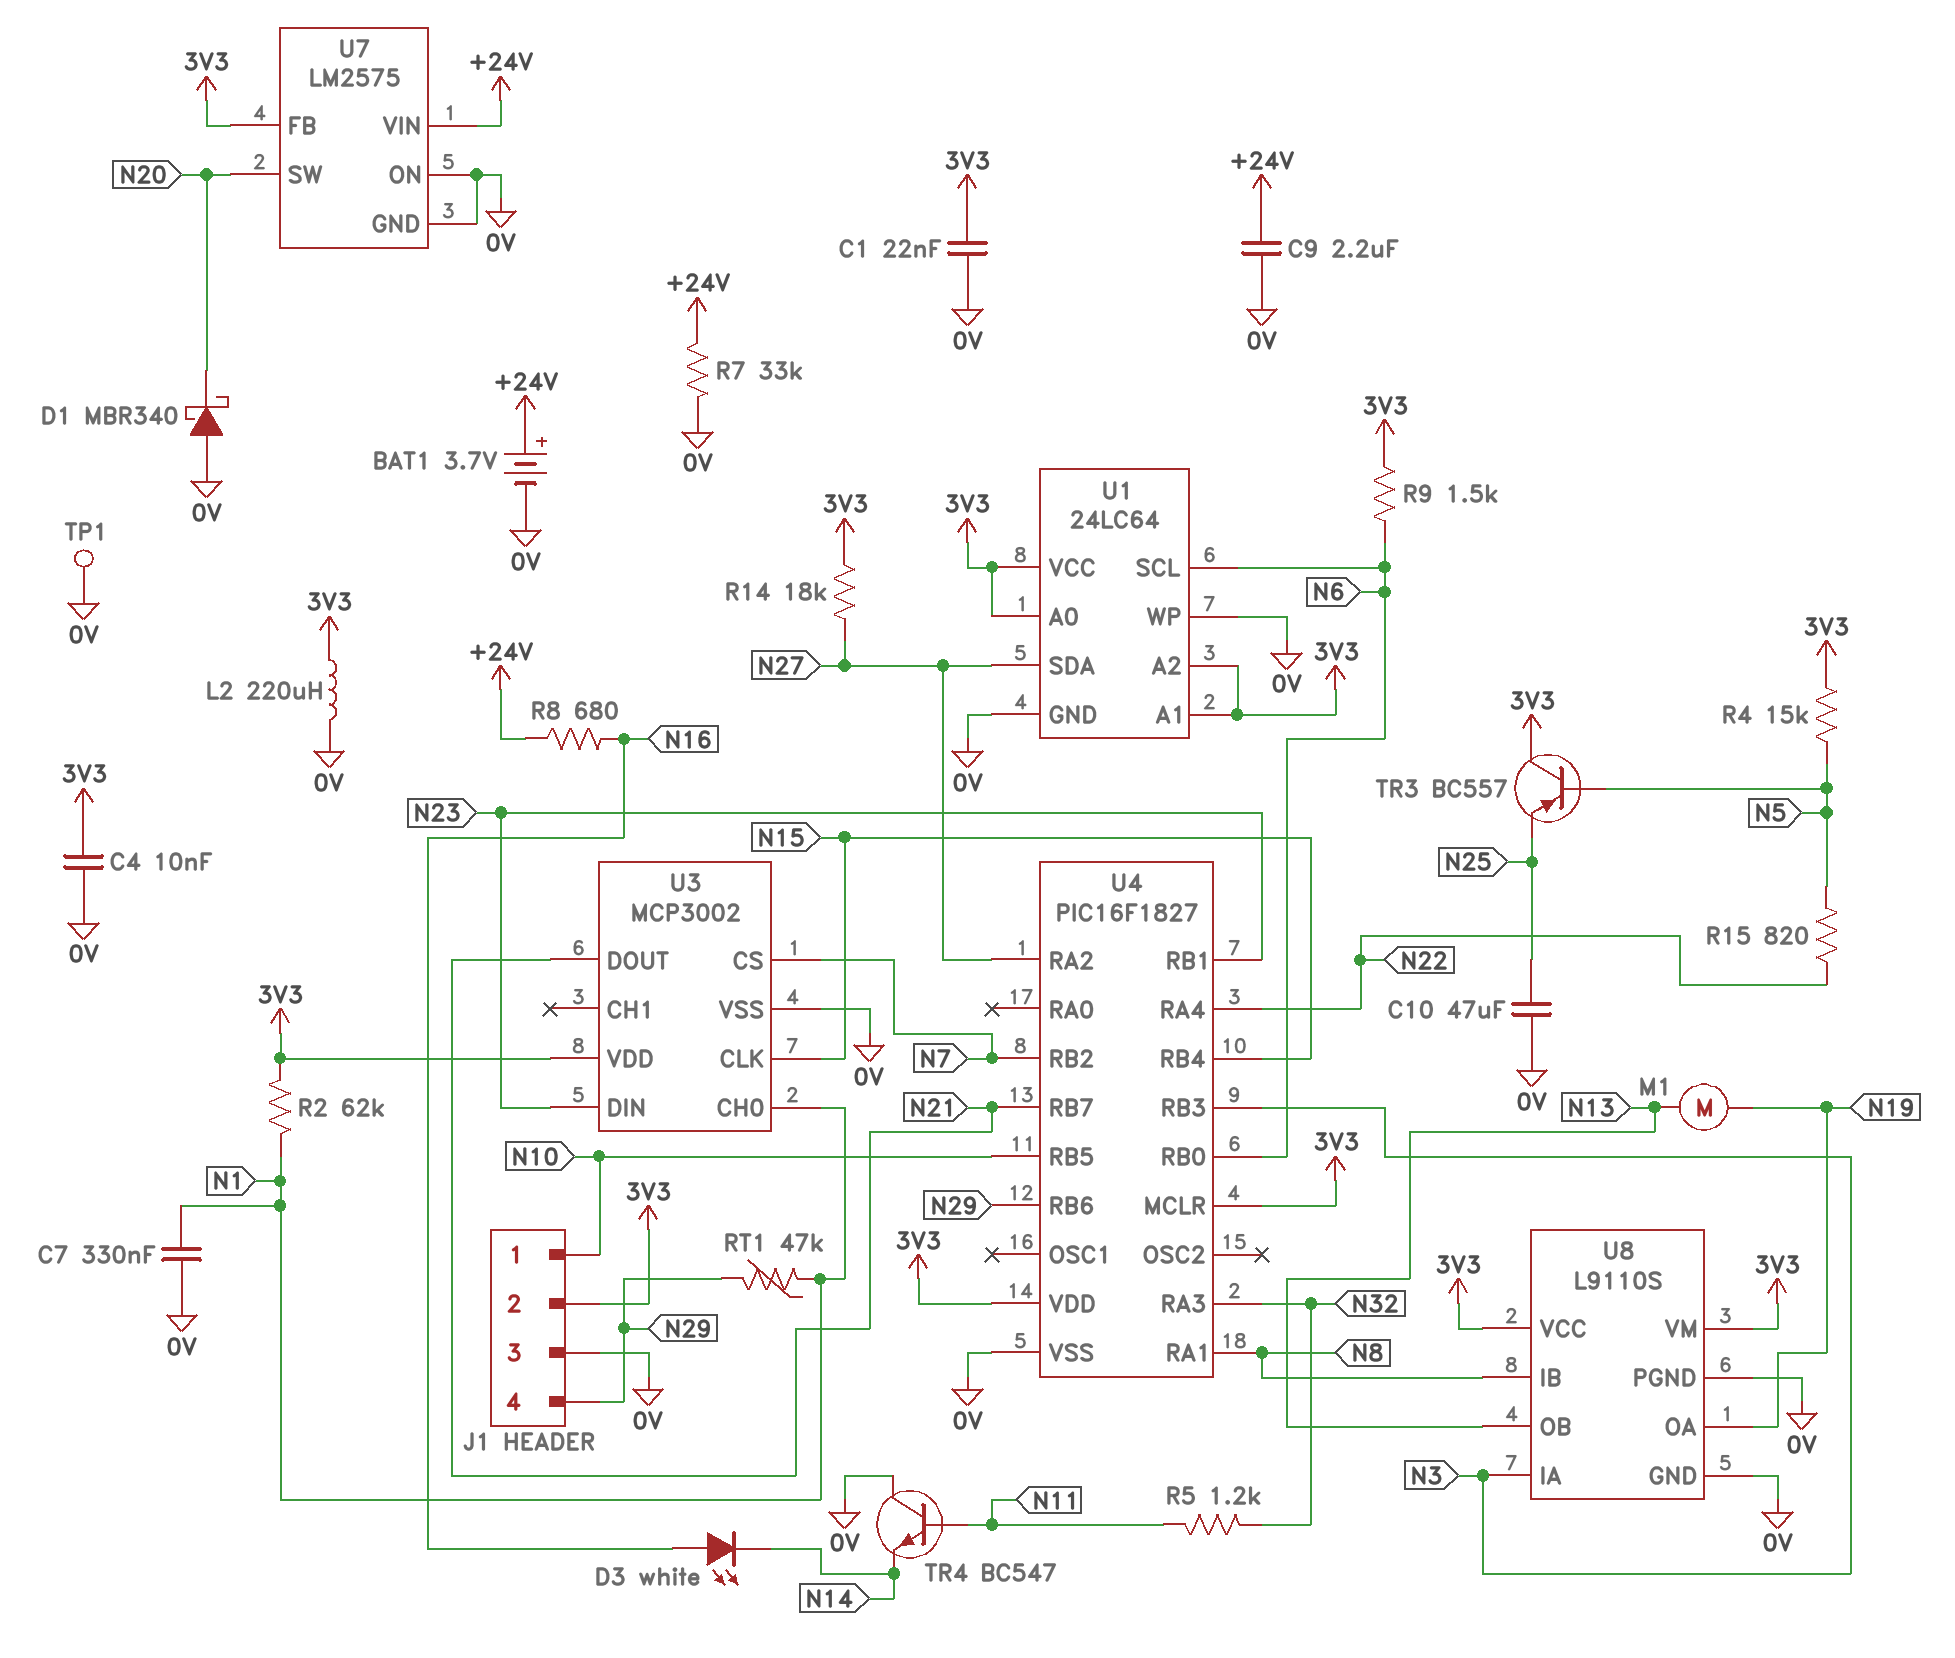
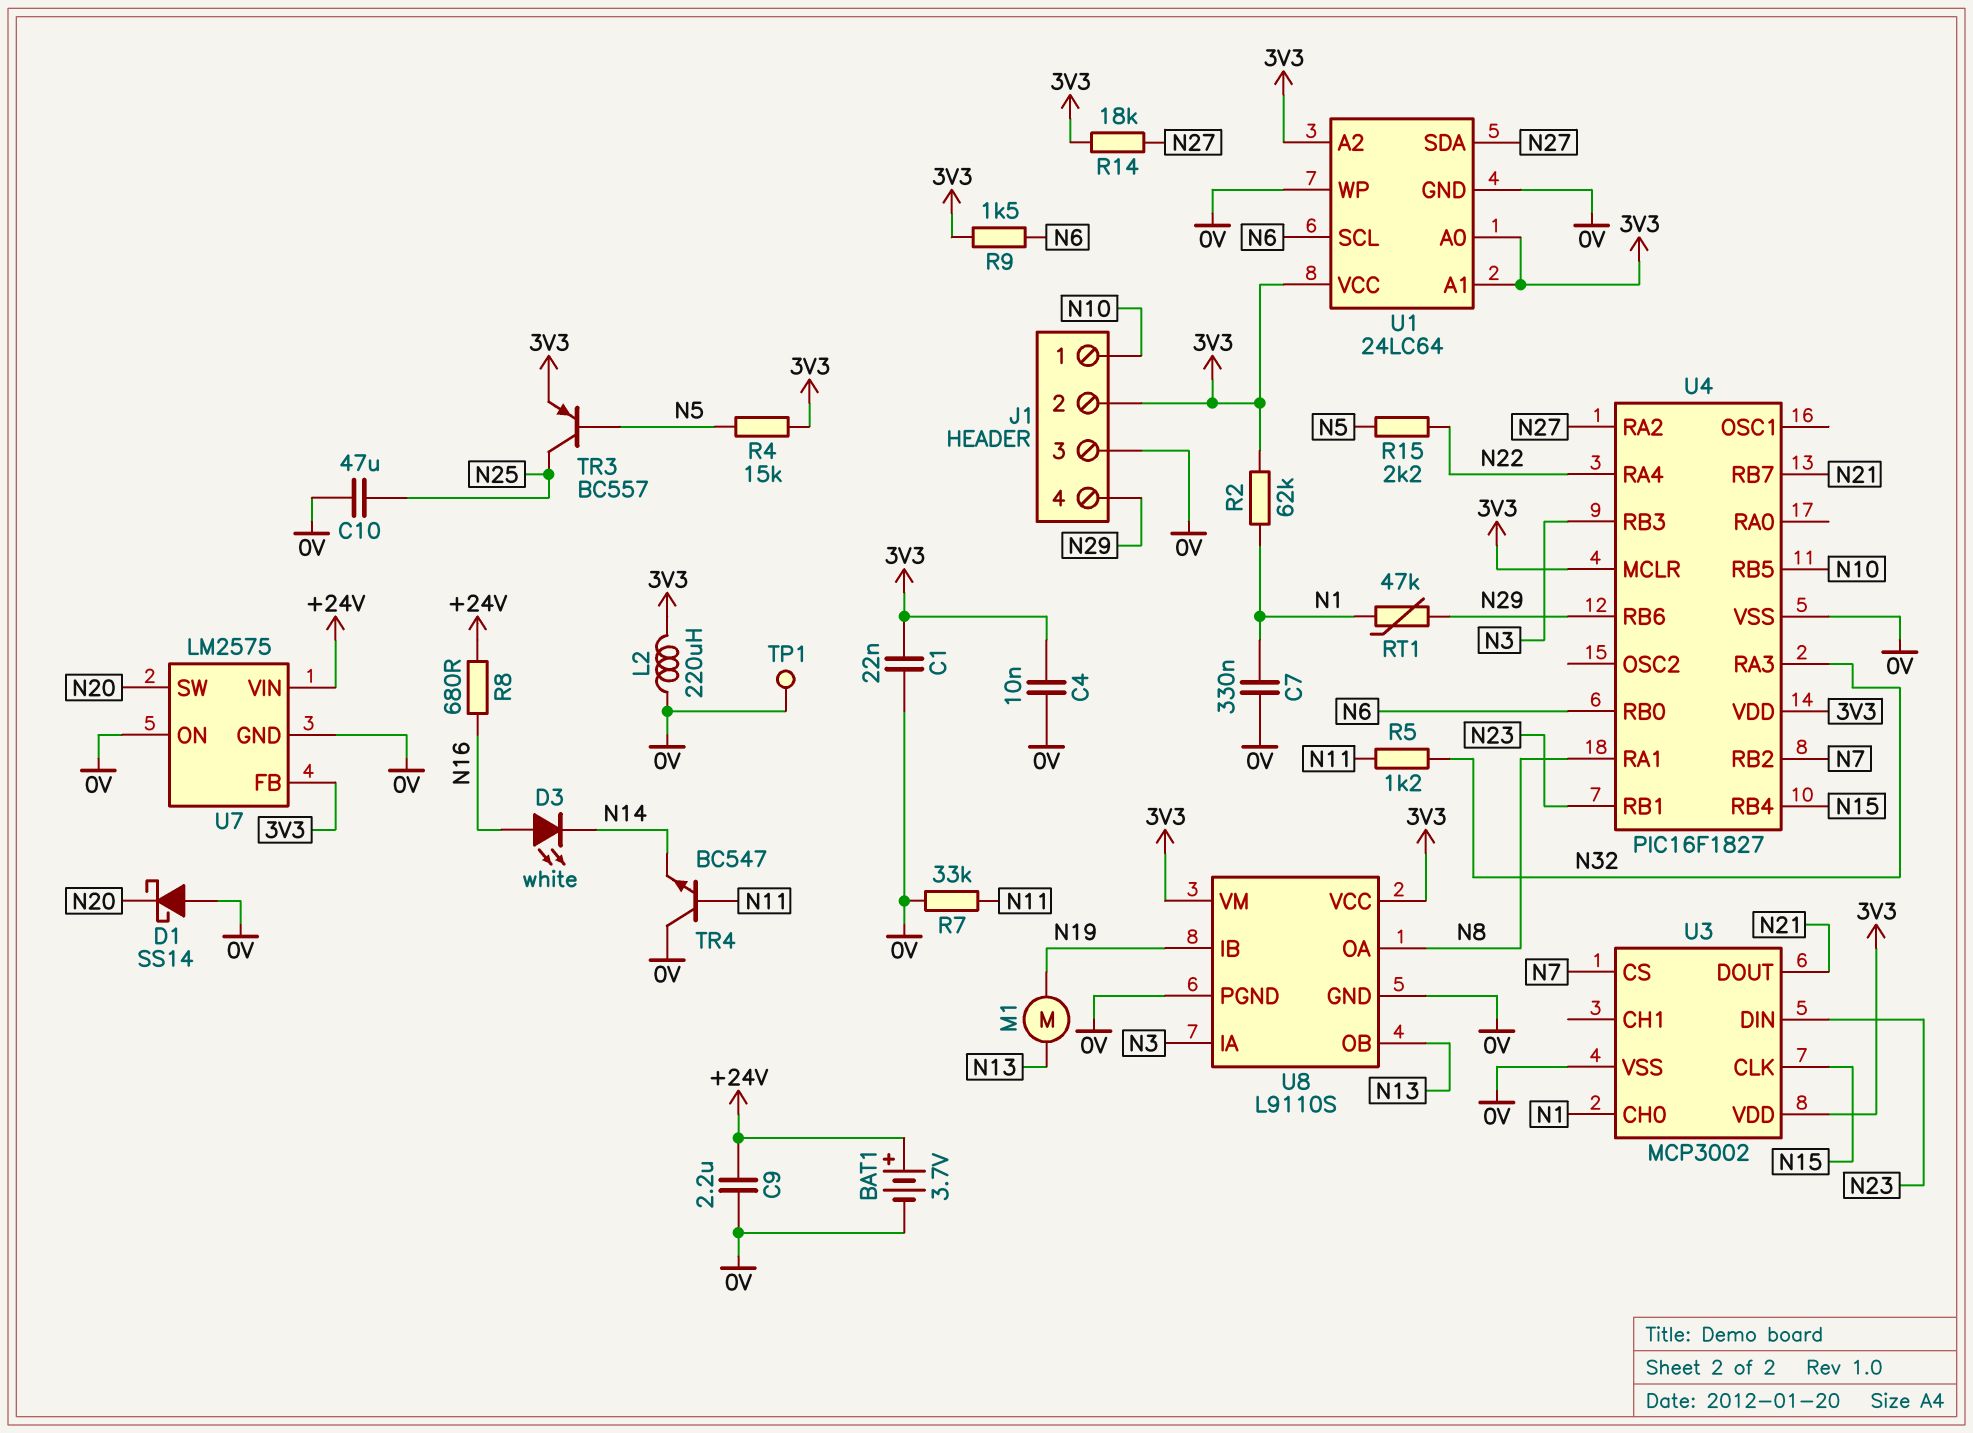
D1: schottky MBR340 (A 0V, K N20) -> schottky SS14 (A 0V, K N20)
R7: 33k (+24V, 0V) -> 33k (0V, N11)
R15: 820 (N5, N22) -> 2.2k (N5, N22)
TR3: PNP BC557 (B N5, C 3V3, E N25) -> PNP BC557 (B N5, C N25, E 3V3)
U8 pin IB: N8 -> N19
U8 pin OA: N19 -> N8

